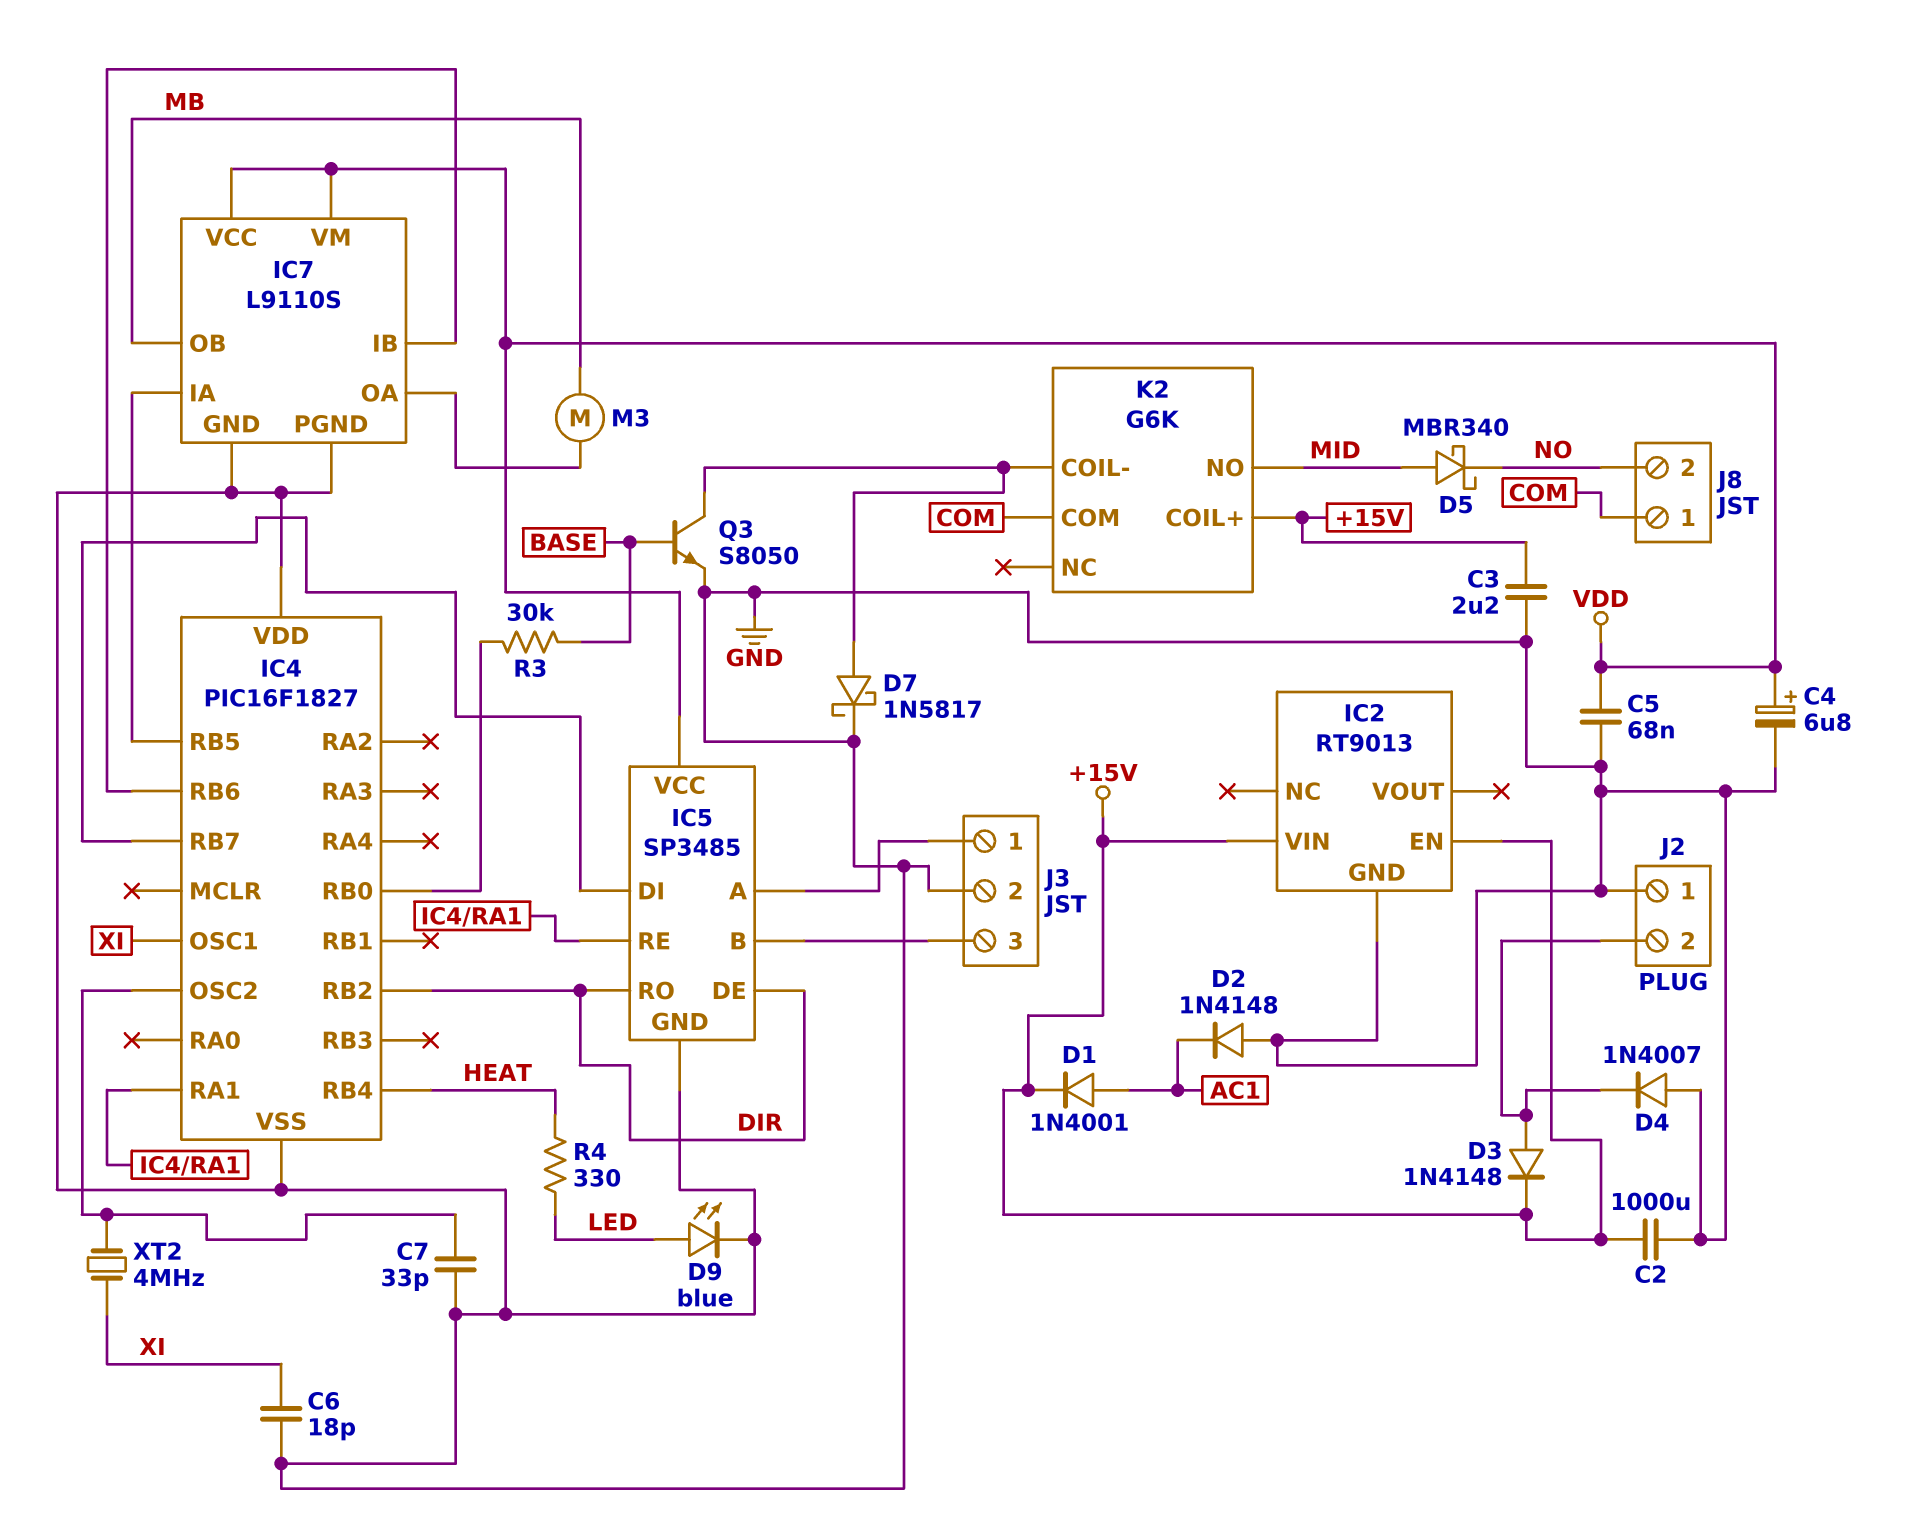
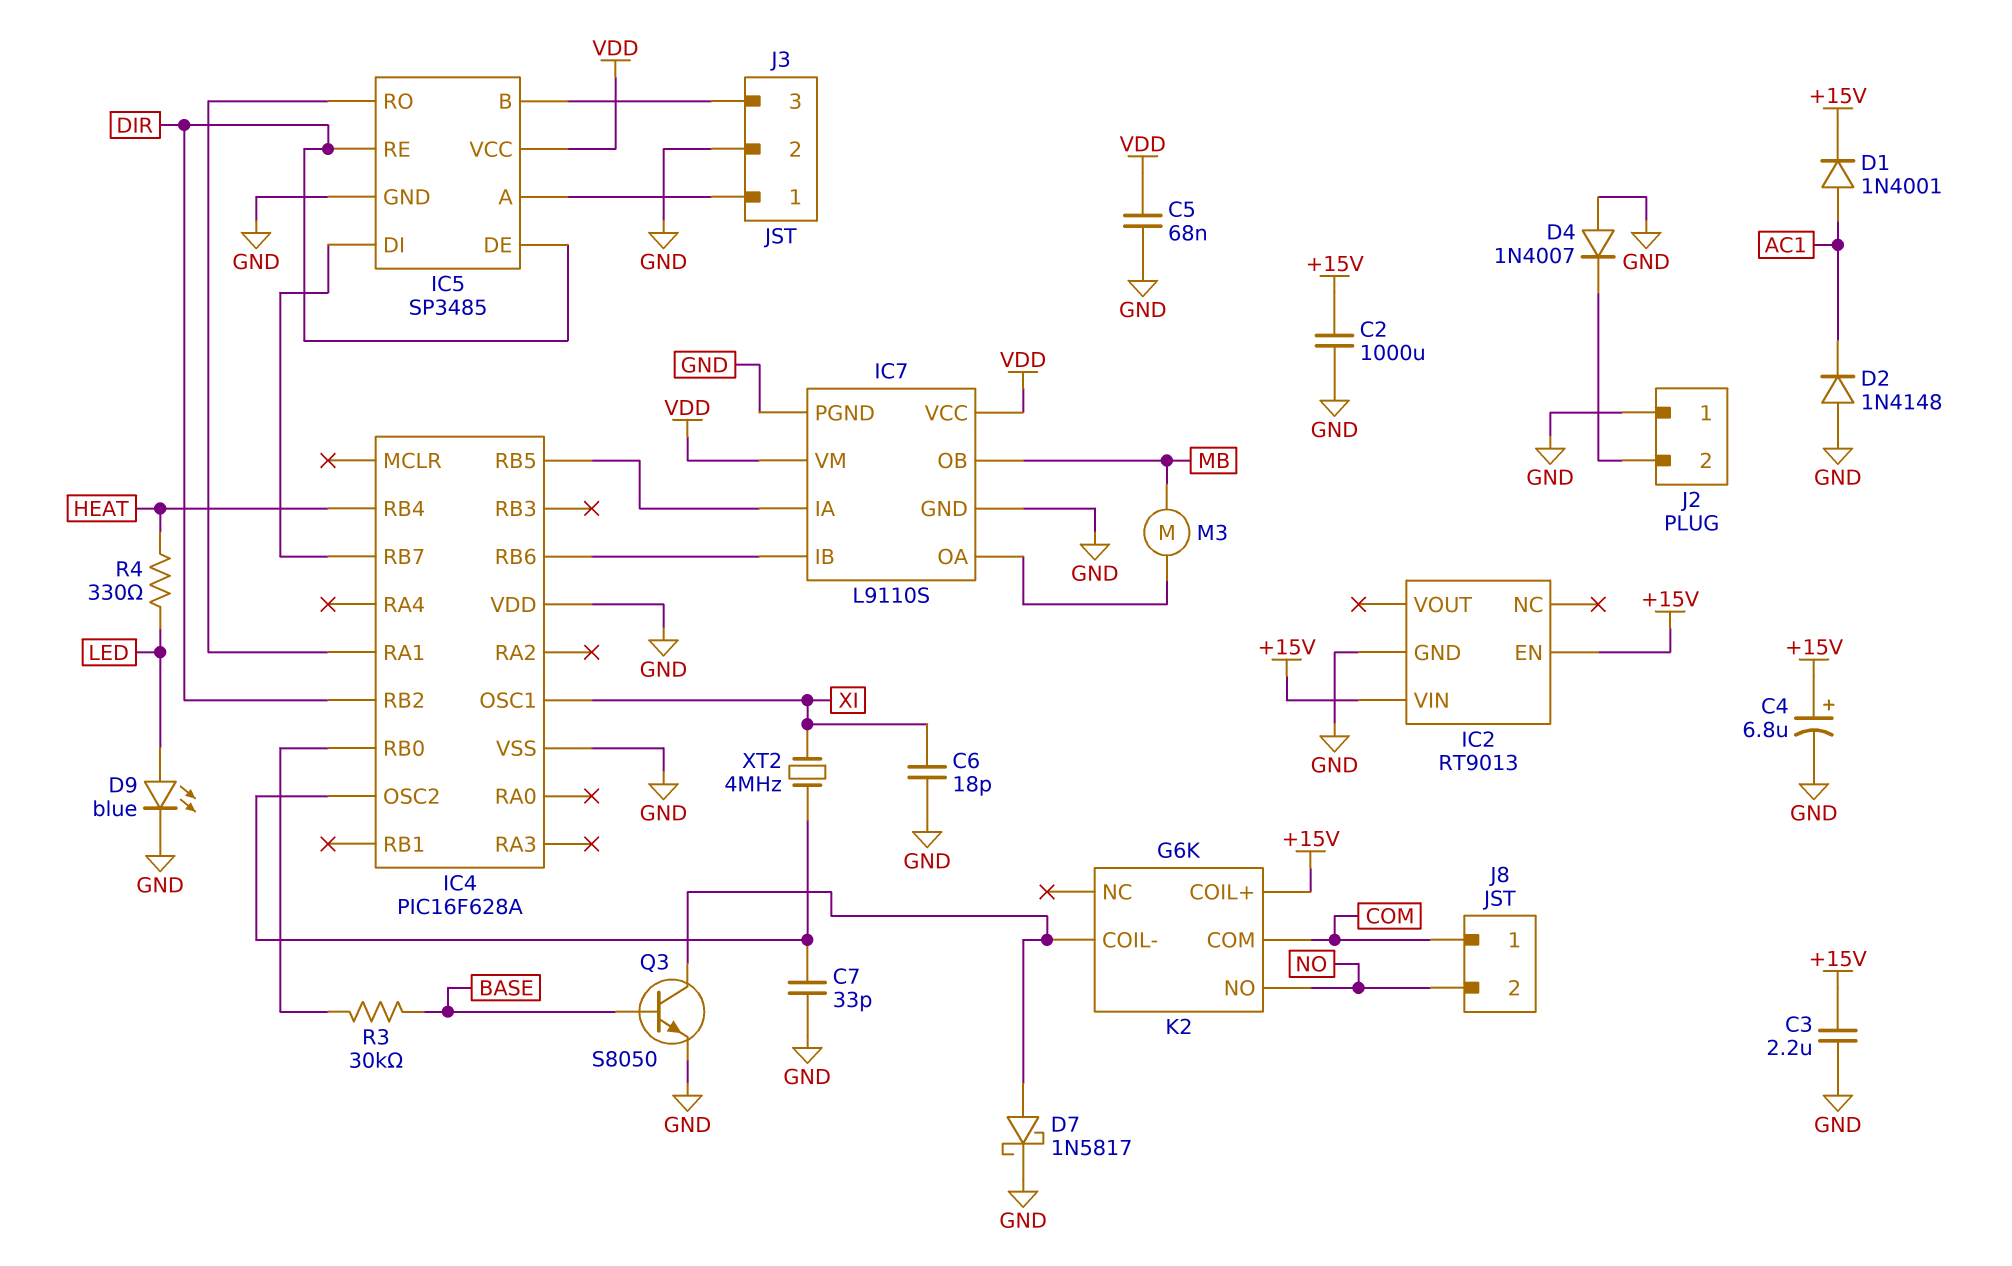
C4: 6.8uF (plus VDD, minus GND) -> 6.8uF (plus +15V, minus GND)
D3: diode 1N4148 (A J2/2, K +15V) -> none
D5: schottky MBR340 (A MID, K NO) -> none
IC4: PIC16F1827 -> PIC16F628A
IC5 pin RE: IC4/RA1 -> DIR
IC5 pin RO: DIR -> IC4/RA1
K2 pin NO: MID -> NO

